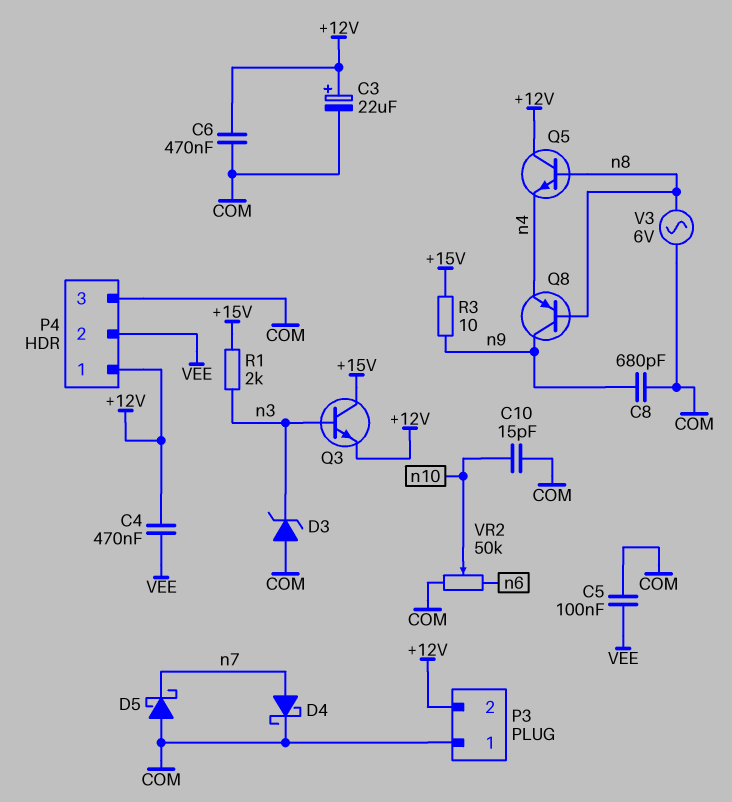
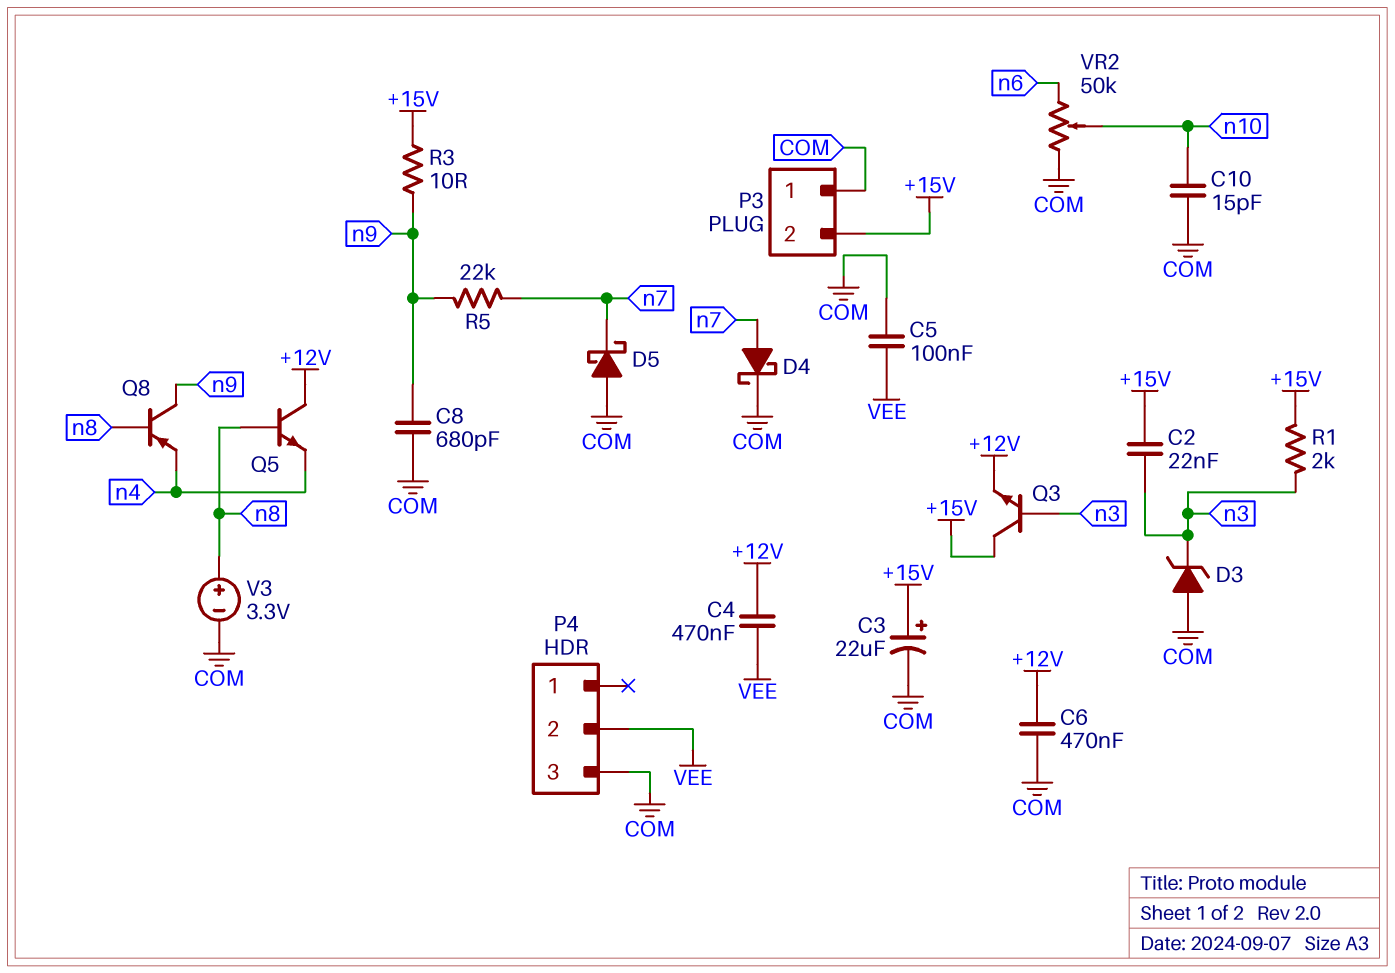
C2: none -> 22nF (+15V, n3)
C3: 22uF (plus +12V, minus COM) -> 22uF (plus +15V, minus COM)
P3 pin 2: +12V -> +15V
P4 pin 1: +12V -> none
R5: none -> 22k (n7, n9)
V3: AC 6V (COM, n8) -> 3.3V (plus n8, minus COM)

